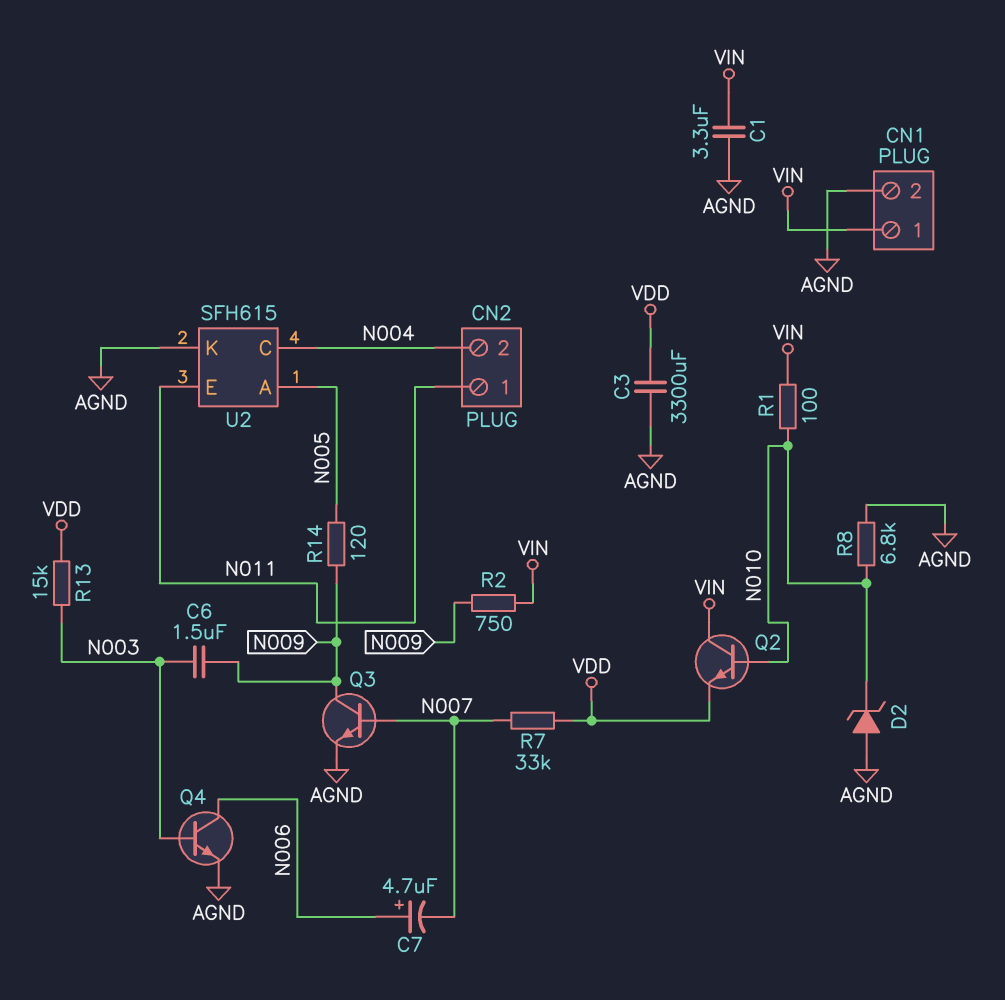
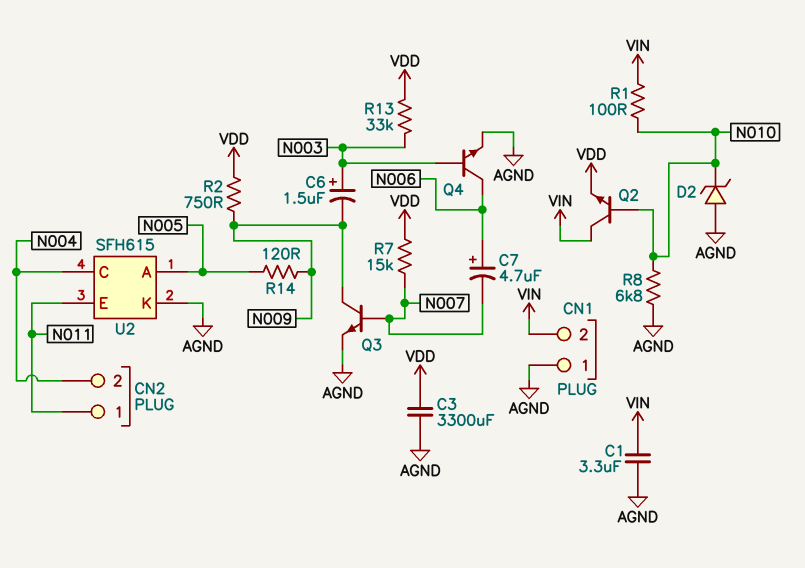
C6: 1.5uF (N003, N009) -> 1.5uF (plus N003, minus N009)
CN1 pin 1: VIN -> AGND
CN1 pin 2: AGND -> VIN
R2: 750 (N009, VIN) -> 750 (N009, VDD)
R7: 33k (N007, VDD) -> 15k (N007, VDD)
R13: 15k (N003, VDD) -> 33k (N003, VDD)

